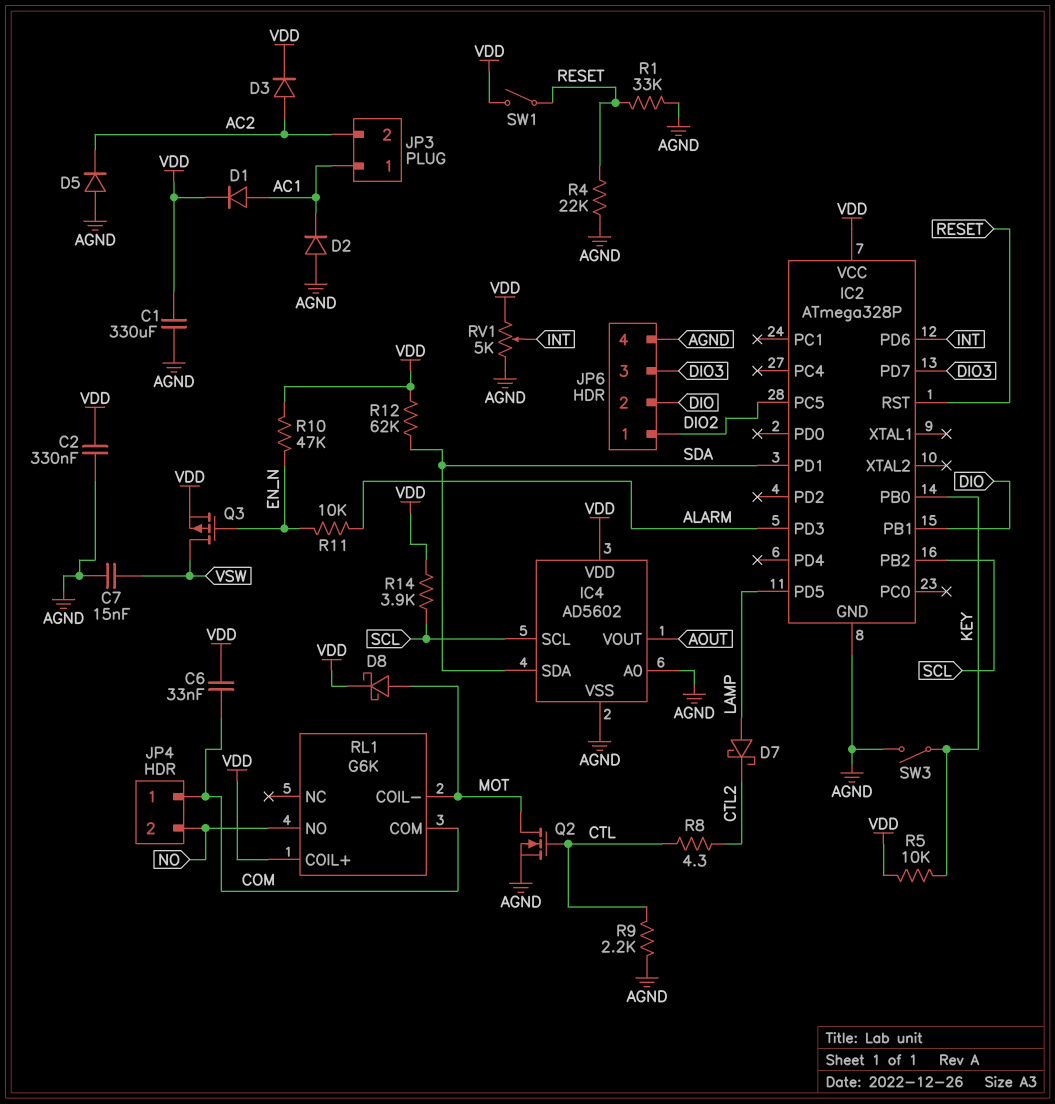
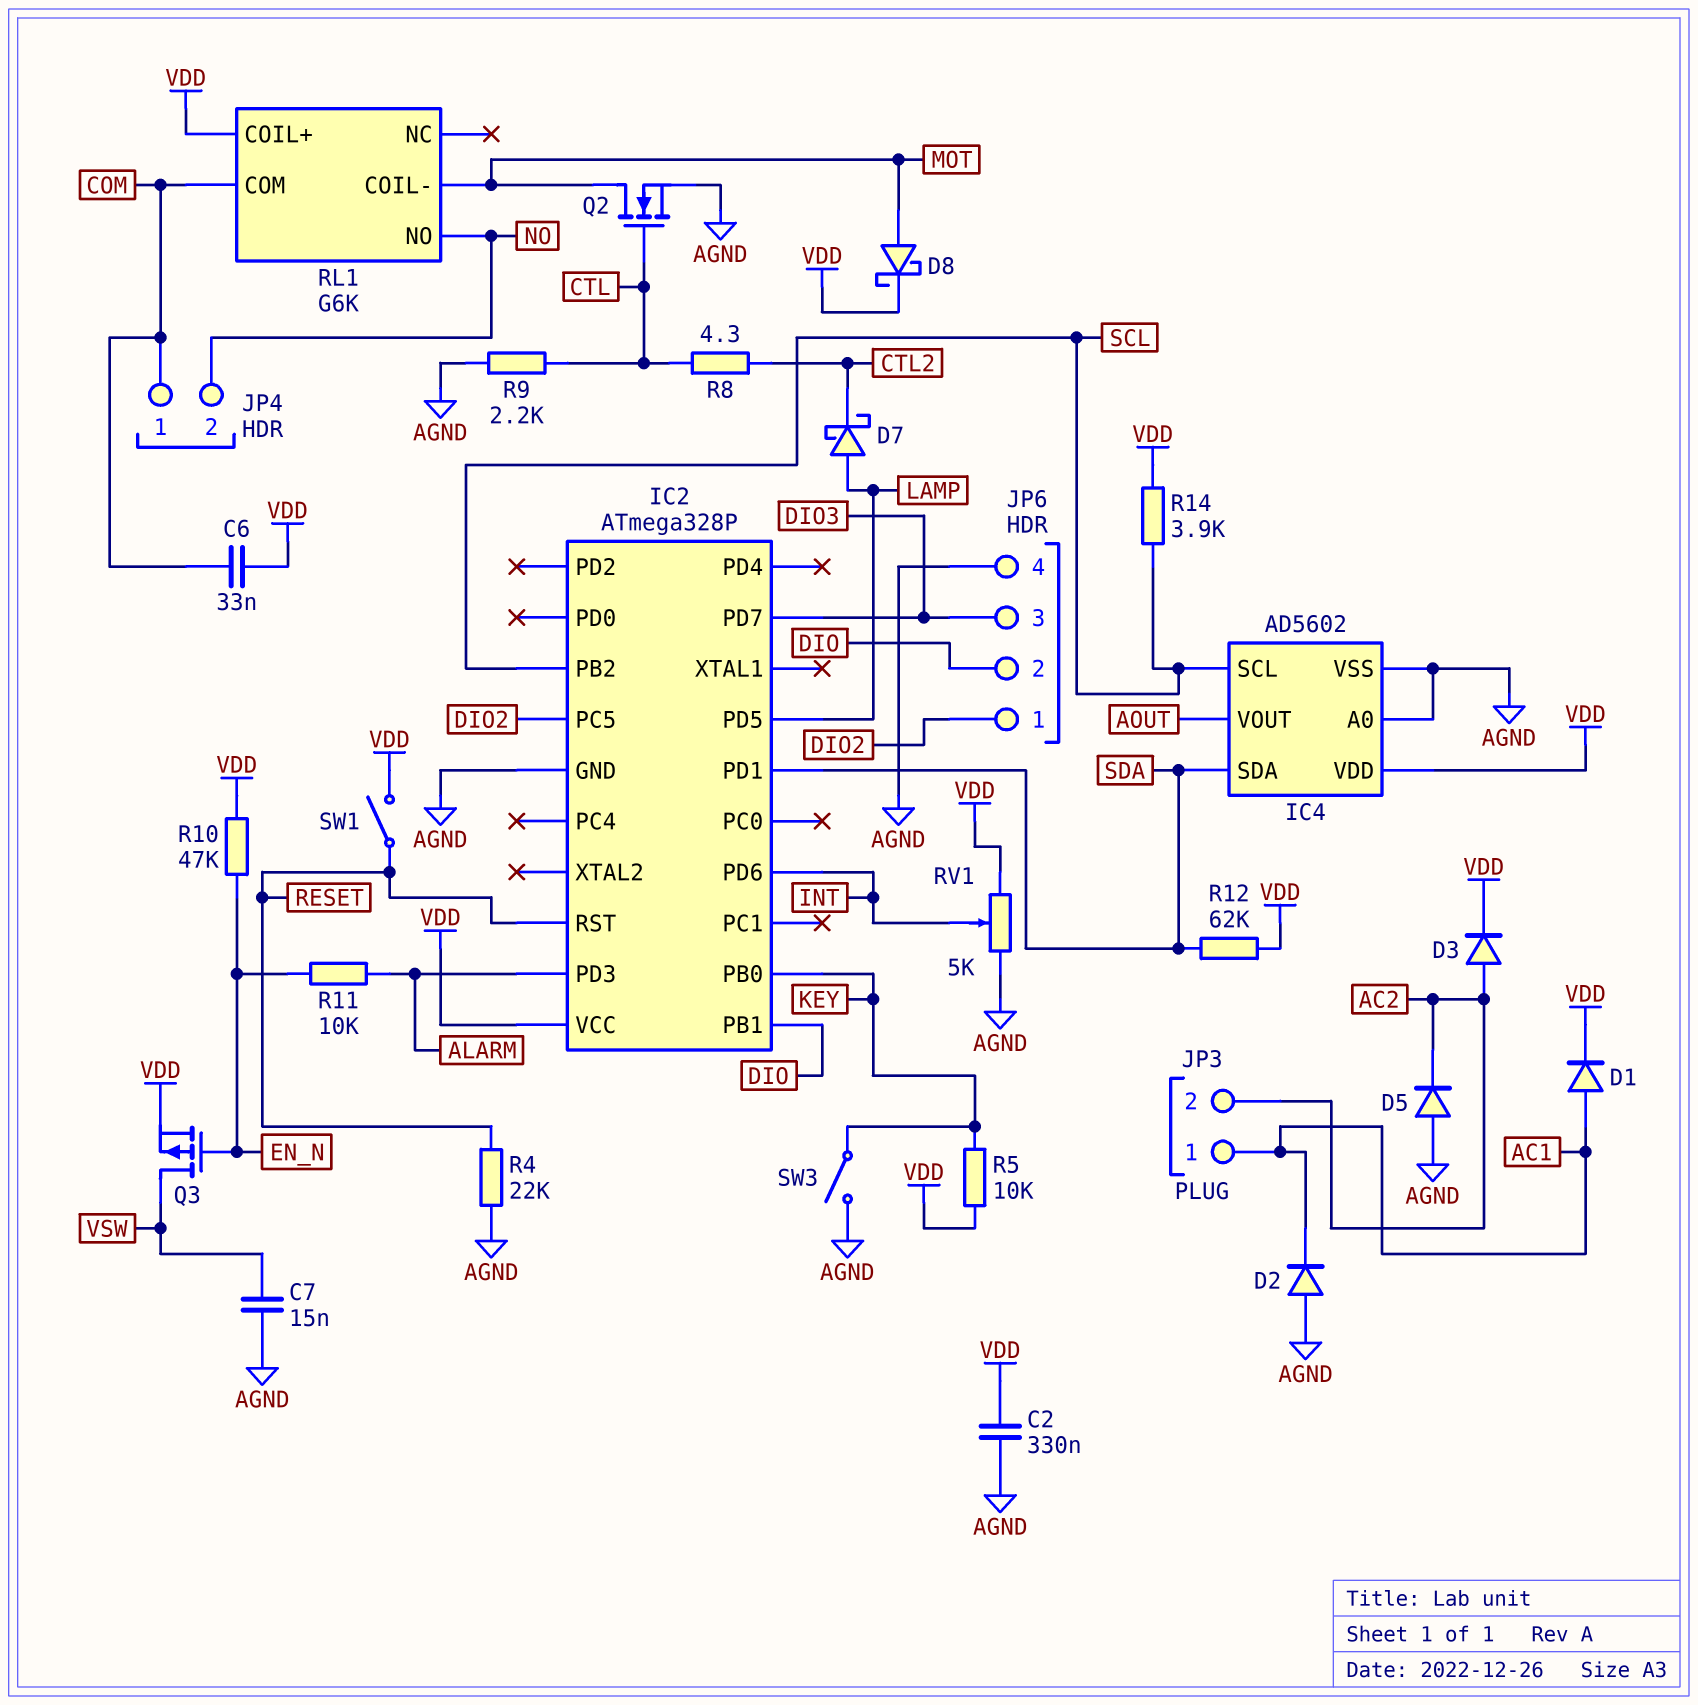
C1: 330uF (AGND, VDD) -> none
R1: 33k (AGND, RESET) -> none

